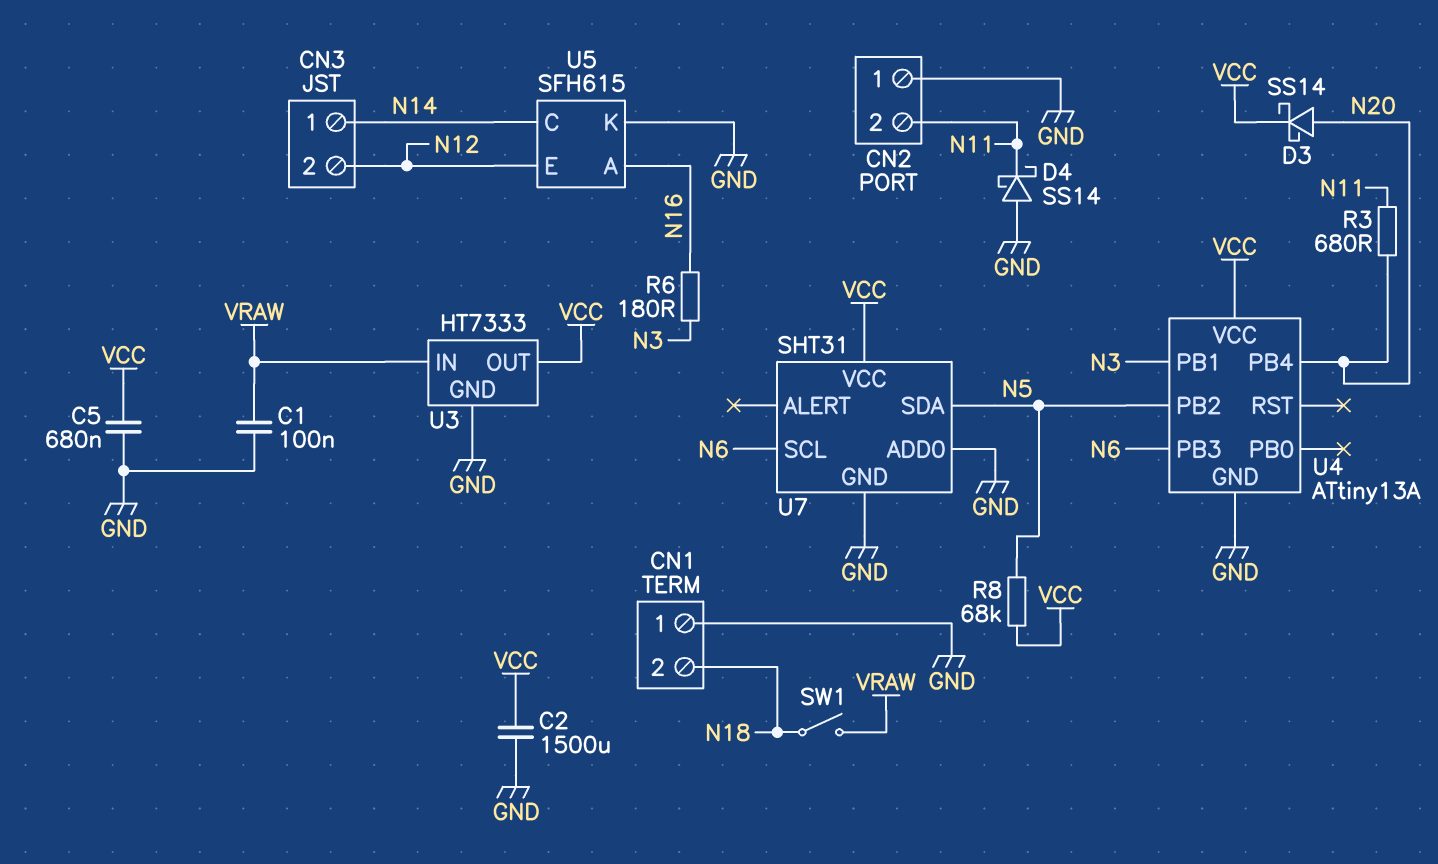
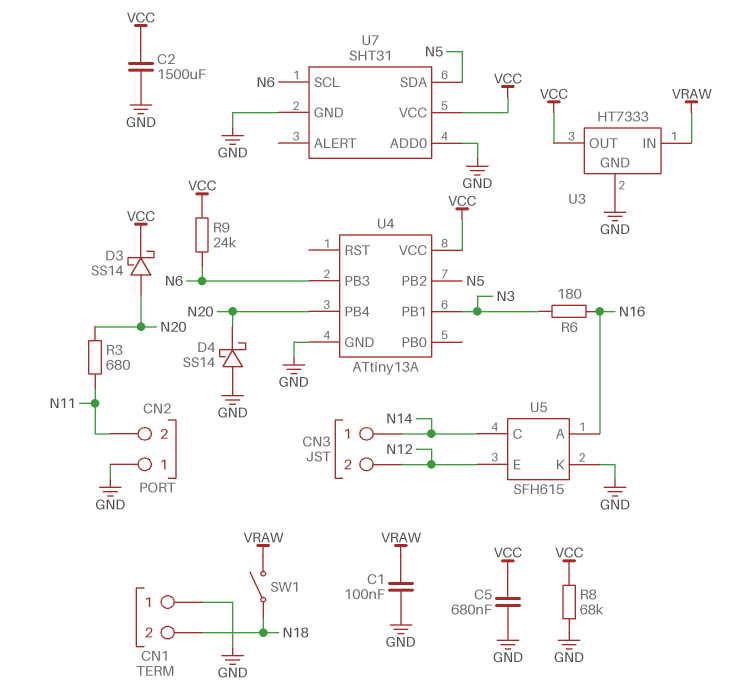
D4: schottky SS14 (A GND, K N11) -> schottky SS14 (A GND, K N20)
R8: 68k (N5, VCC) -> 68k (GND, VCC)
R9: none -> 24k (N6, VCC)

